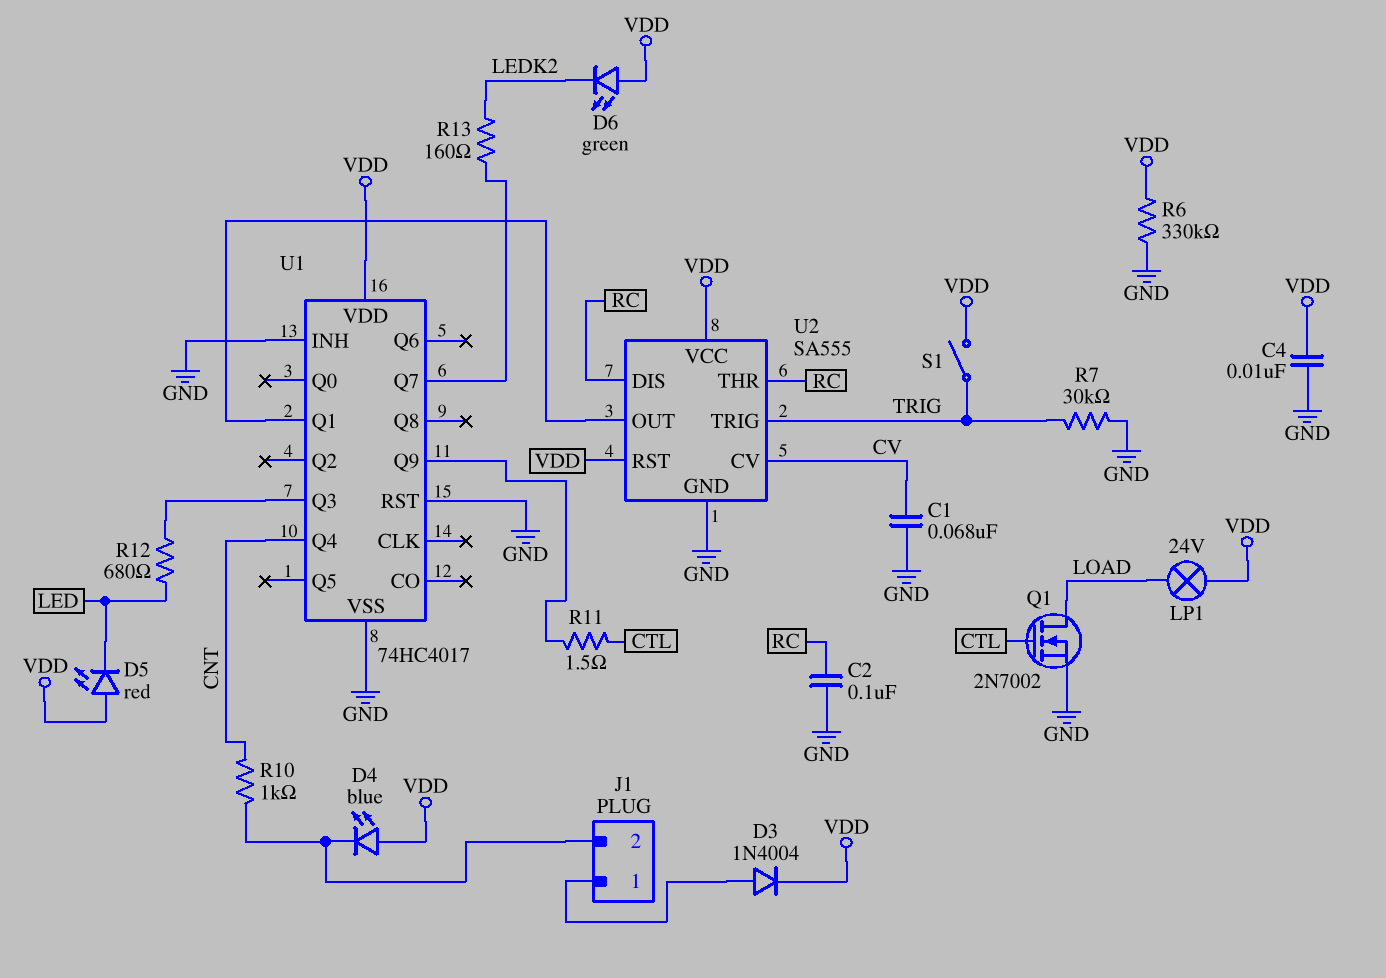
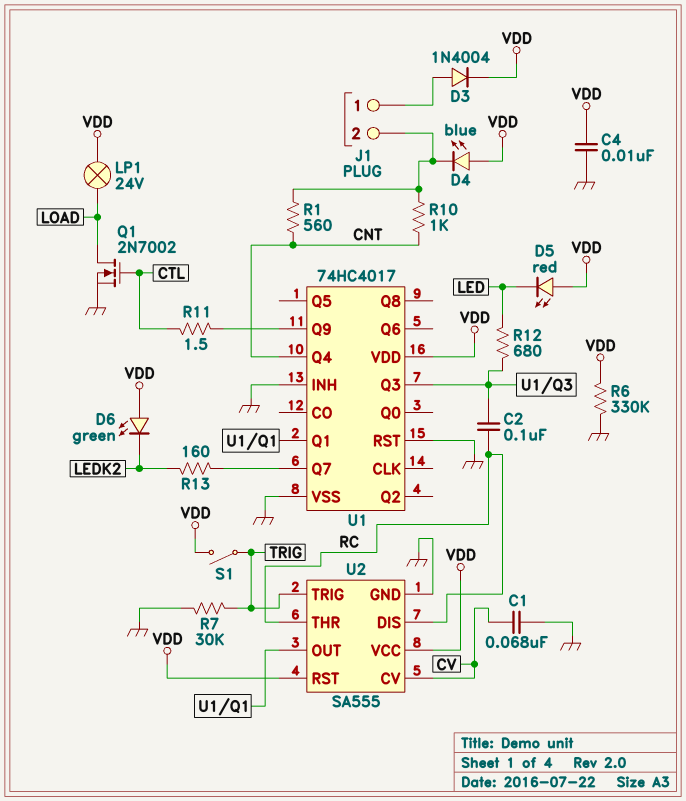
C2: 100nF (GND, RC) -> 100nF (RC, U1/Q3)
R1: none -> 560 (CNT, J1/2)

